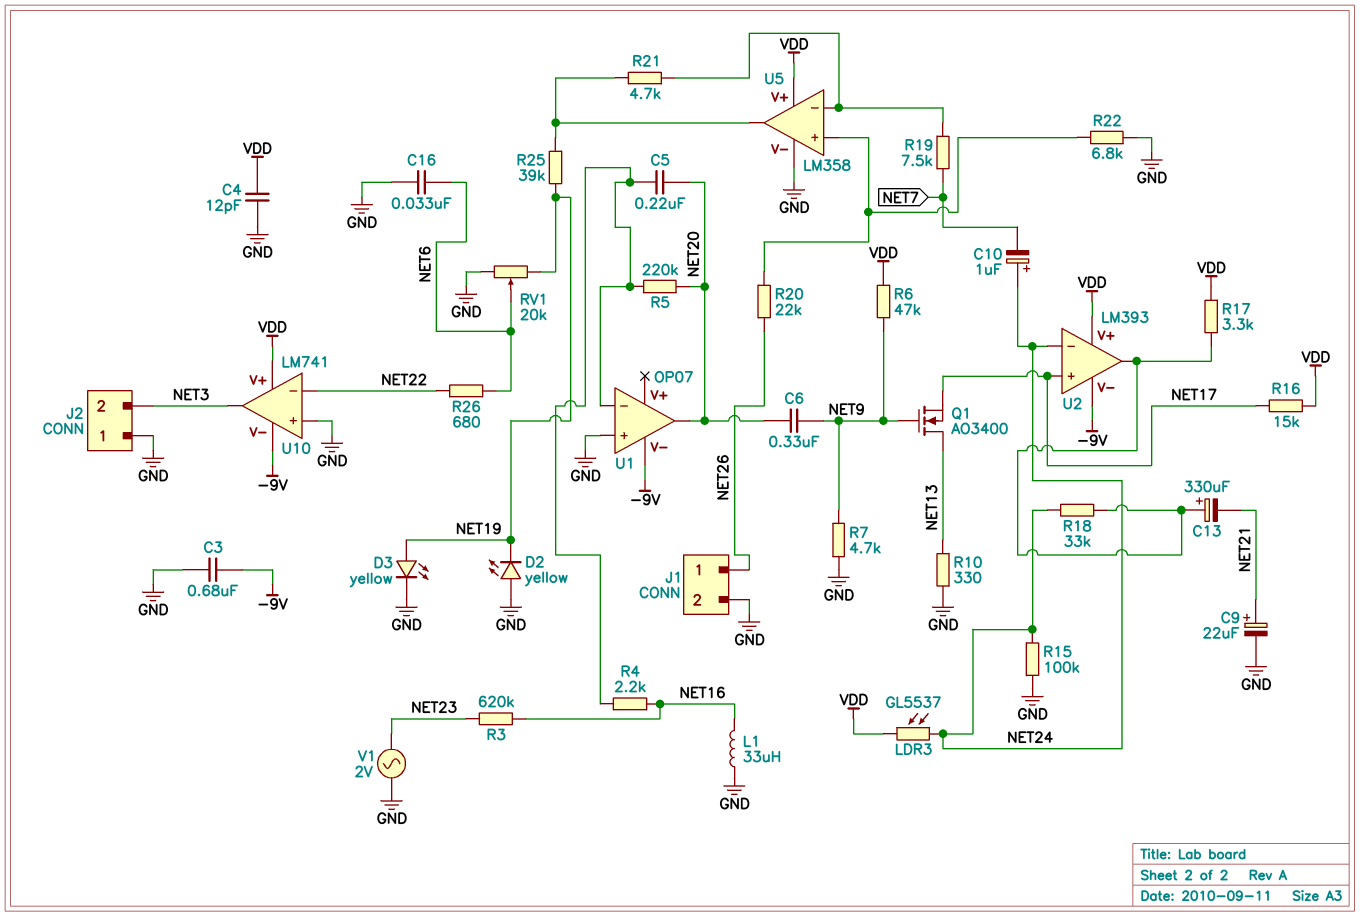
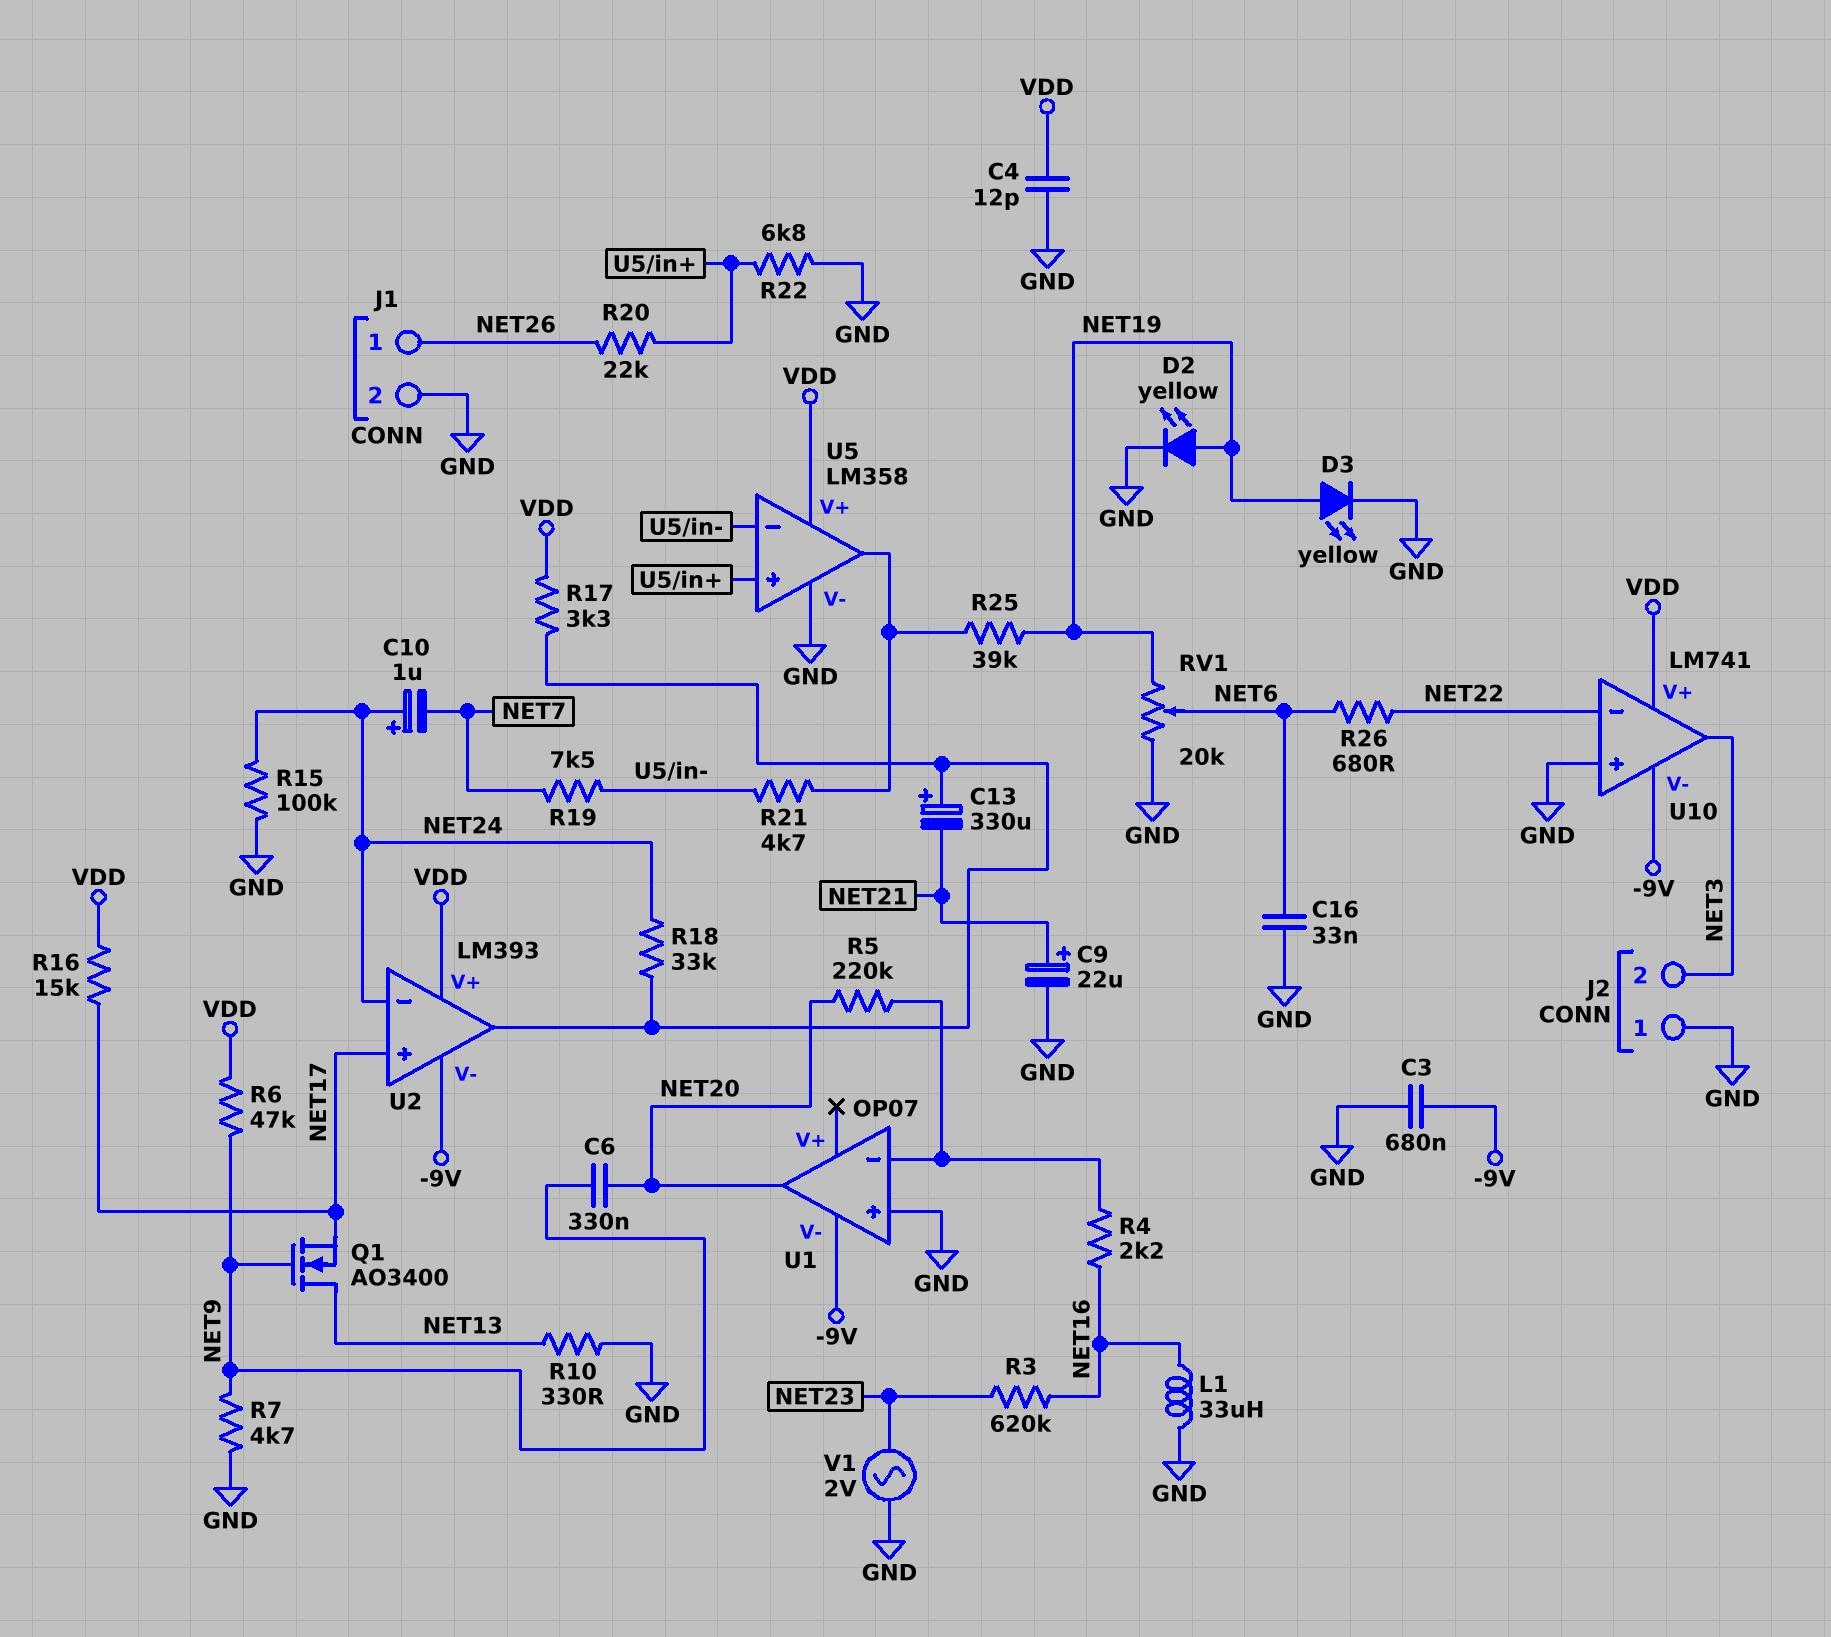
C5: 220nF (NET20, U1/in-) -> none
D2: LED yellow (A GND, K NET19) -> LED yellow (A NET19, K GND)
LDR3: GL5537 (NET24, VDD) -> none

